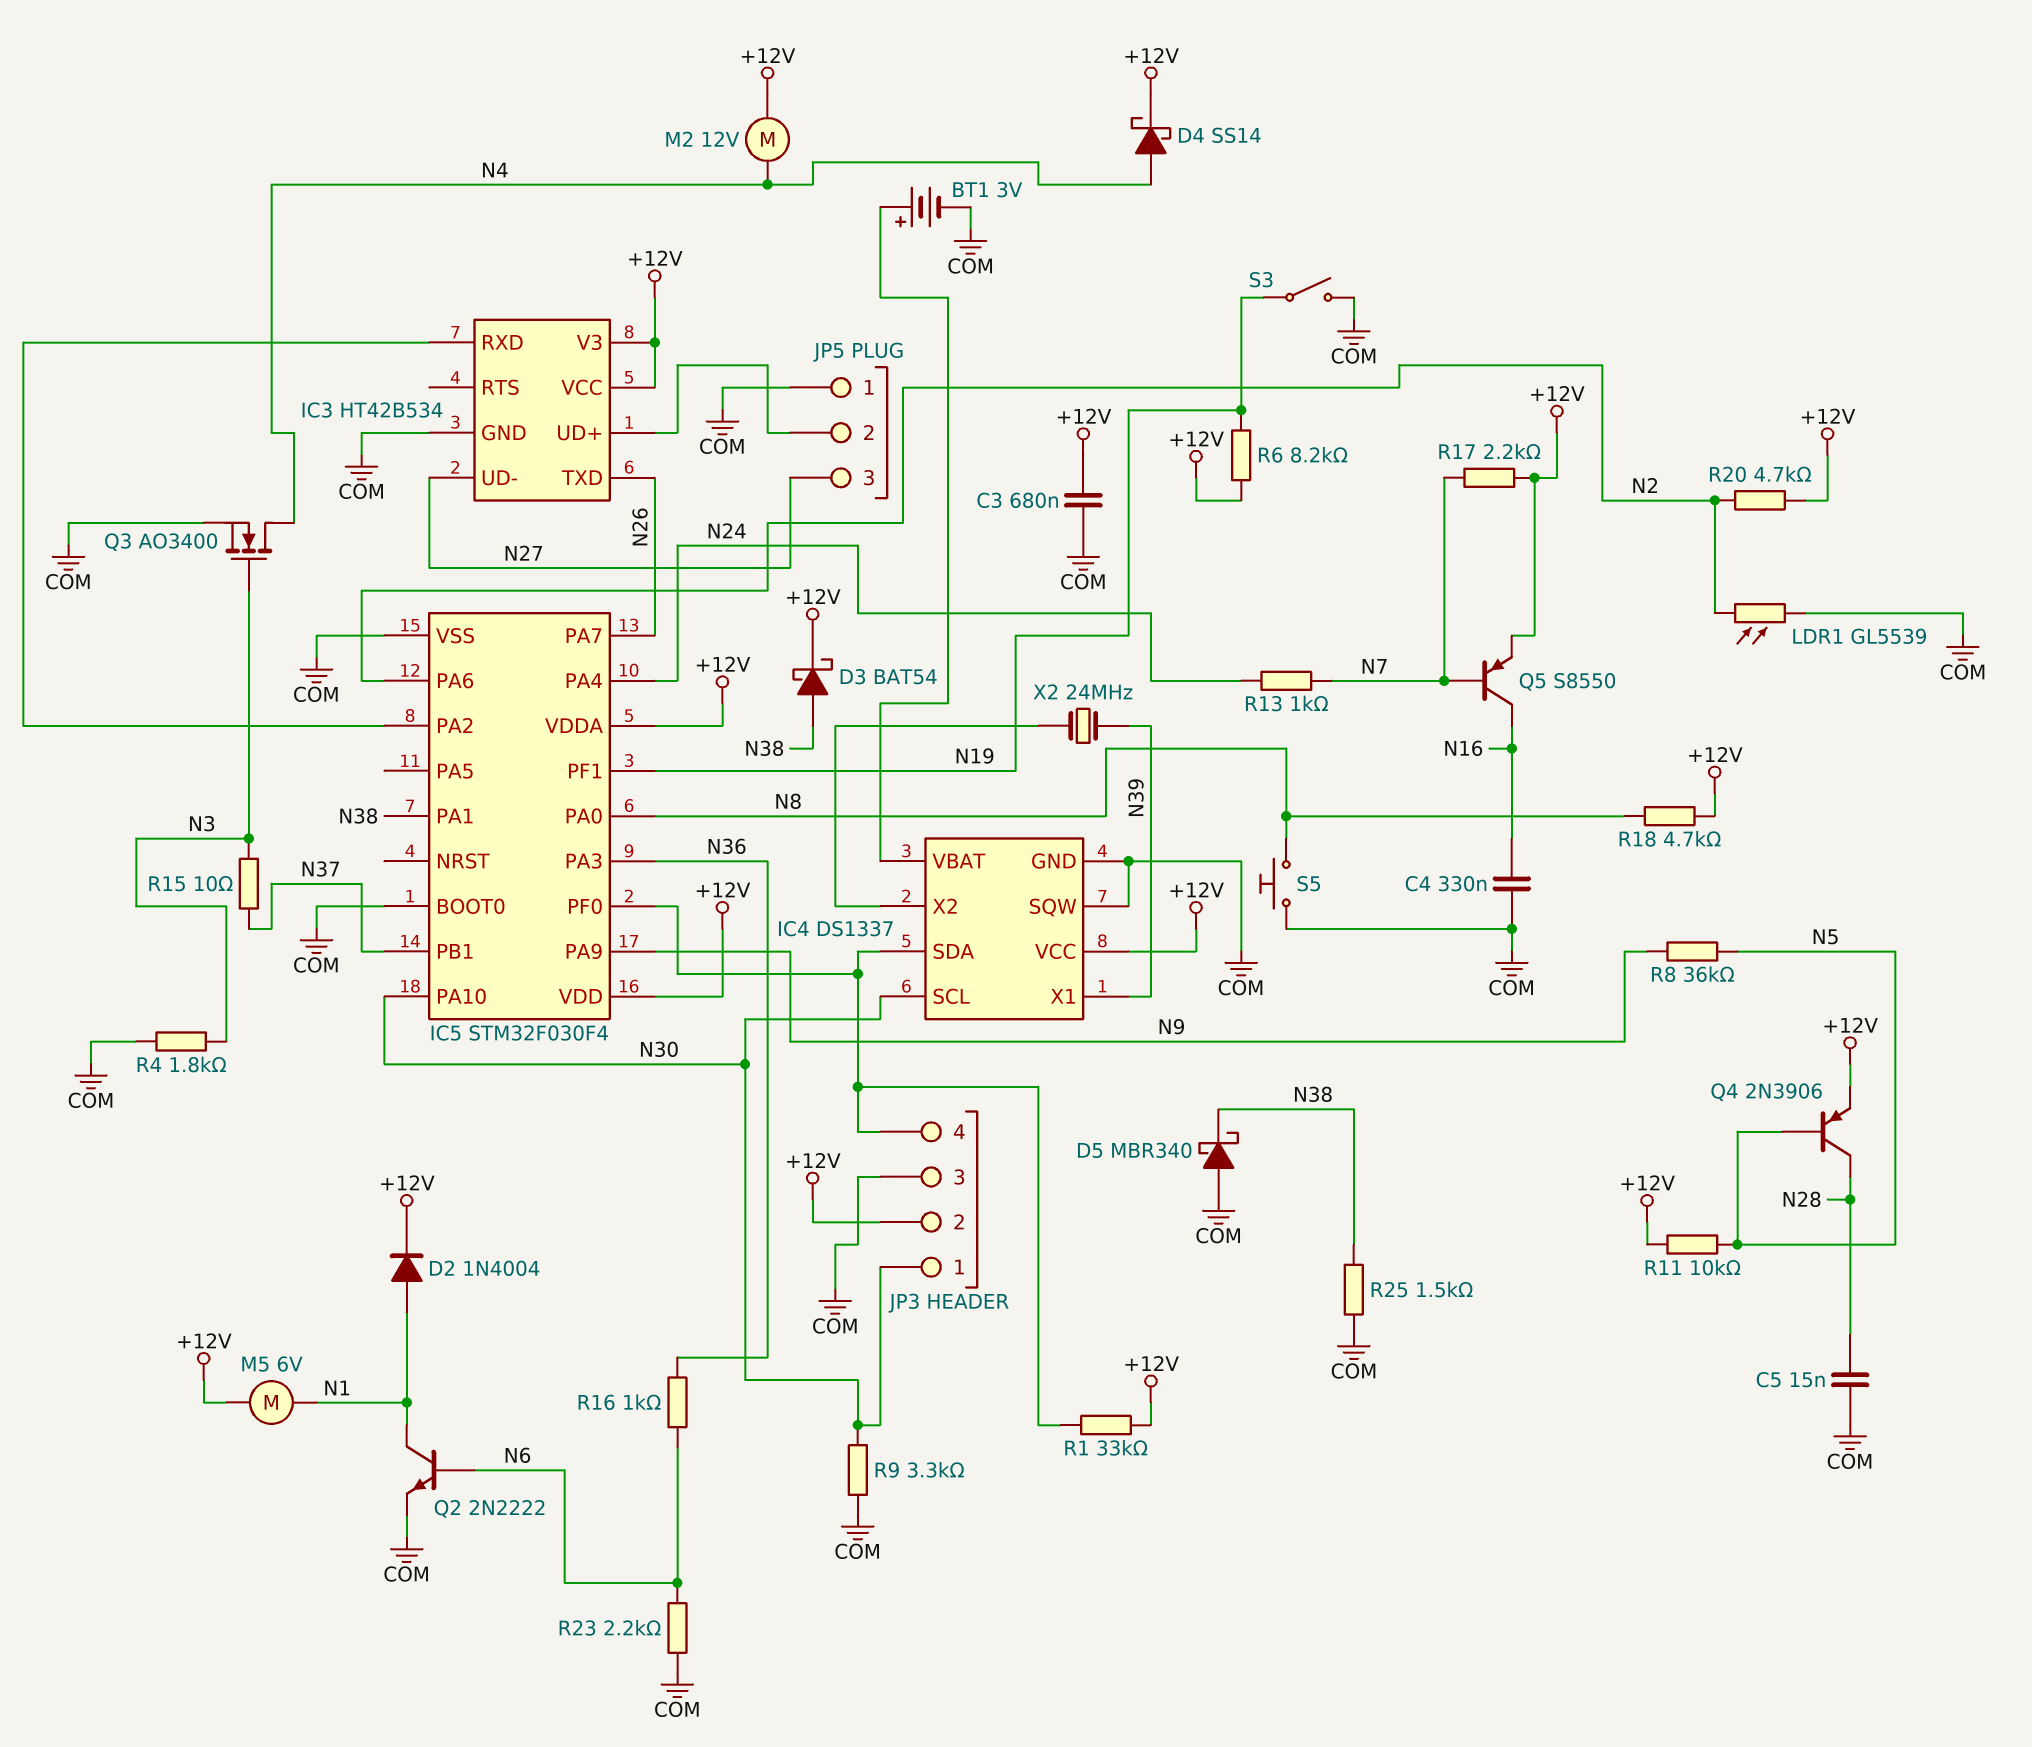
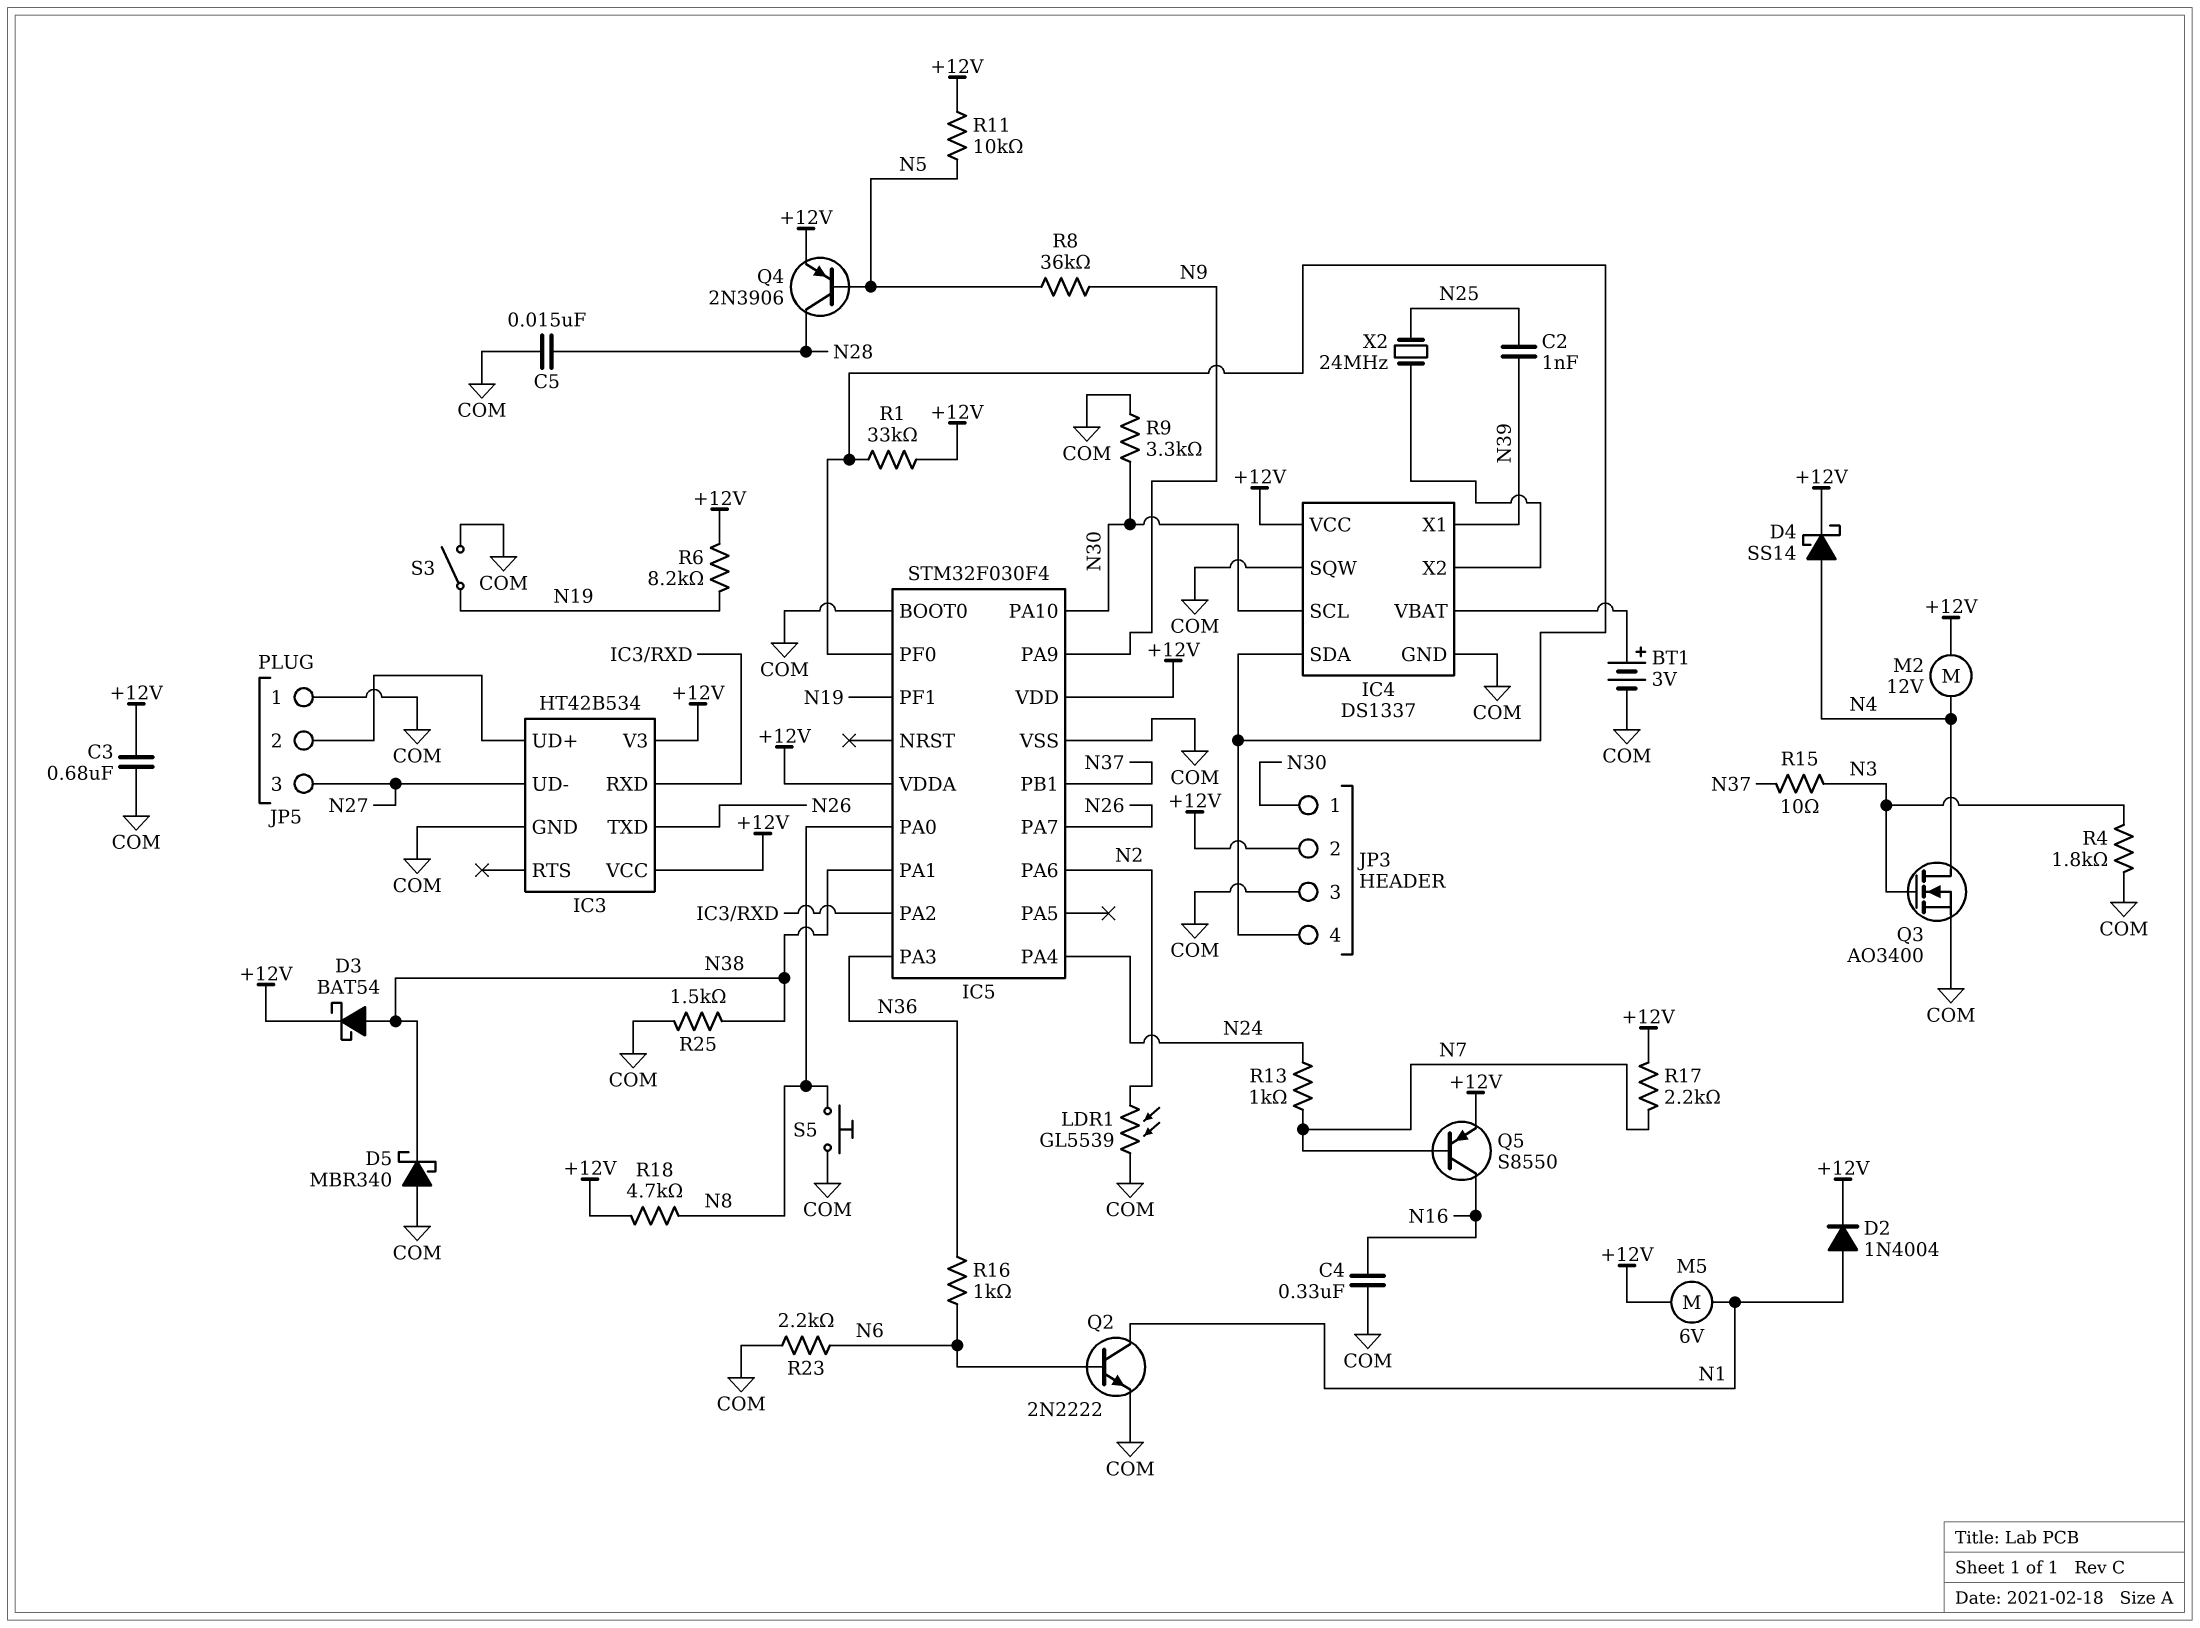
C2: none -> 1nF (N25, N39)
R20: 4.7k (+12V, N2) -> none
X2: 24MHz (IC4/X2, N39) -> 24MHz (IC4/X2, N25)

